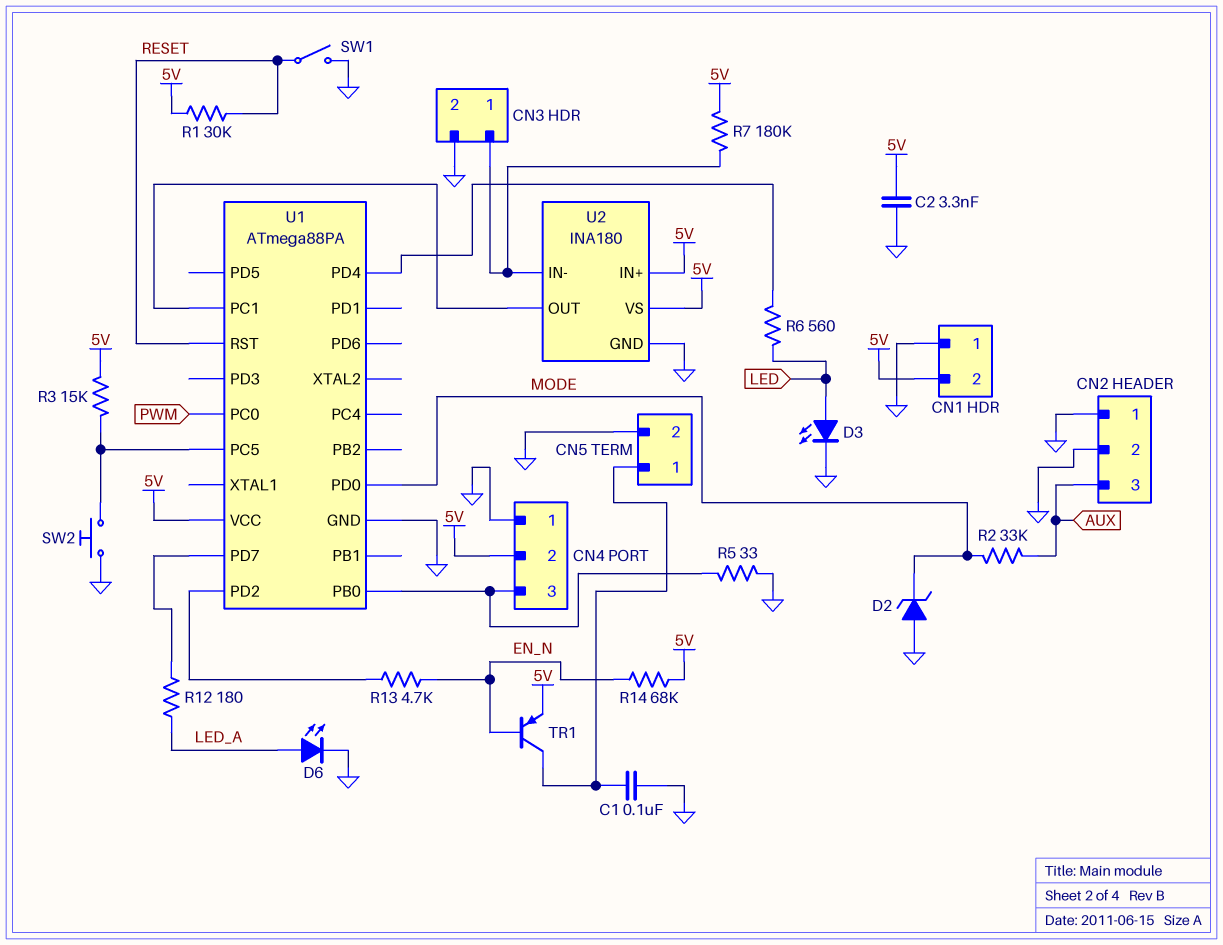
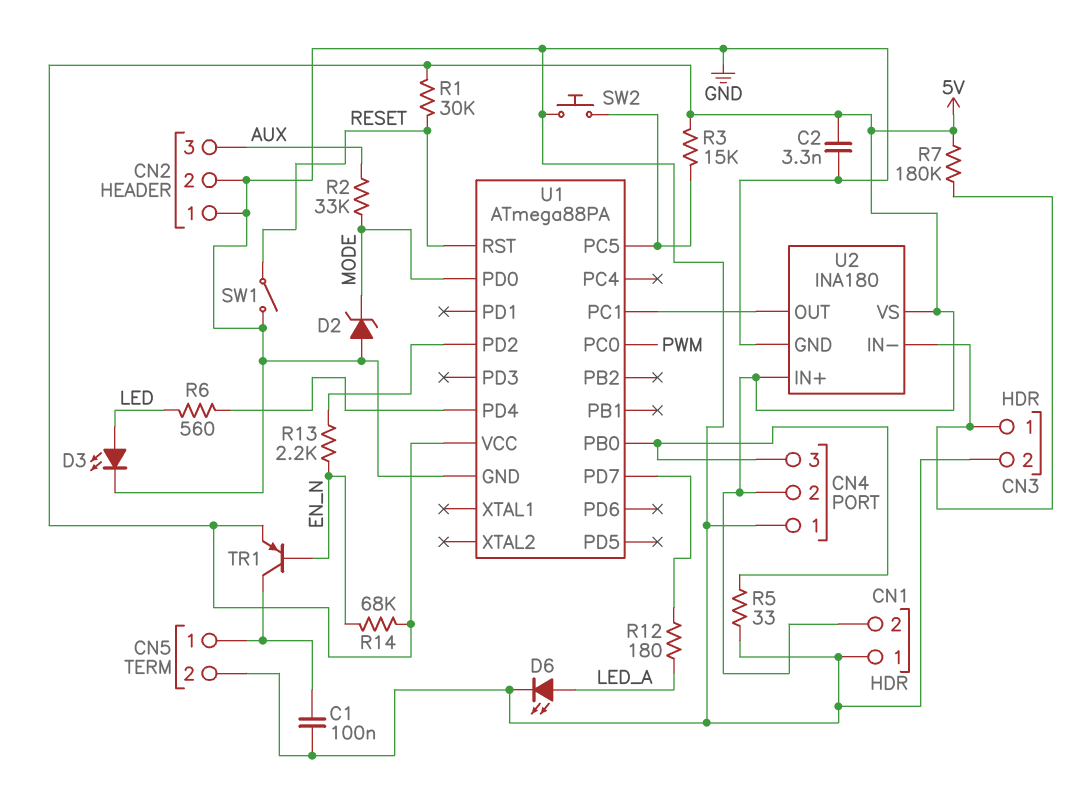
R13: 4.7k (EN_N, U1/PD2) -> 2.2k (EN_N, U1/PD2)

